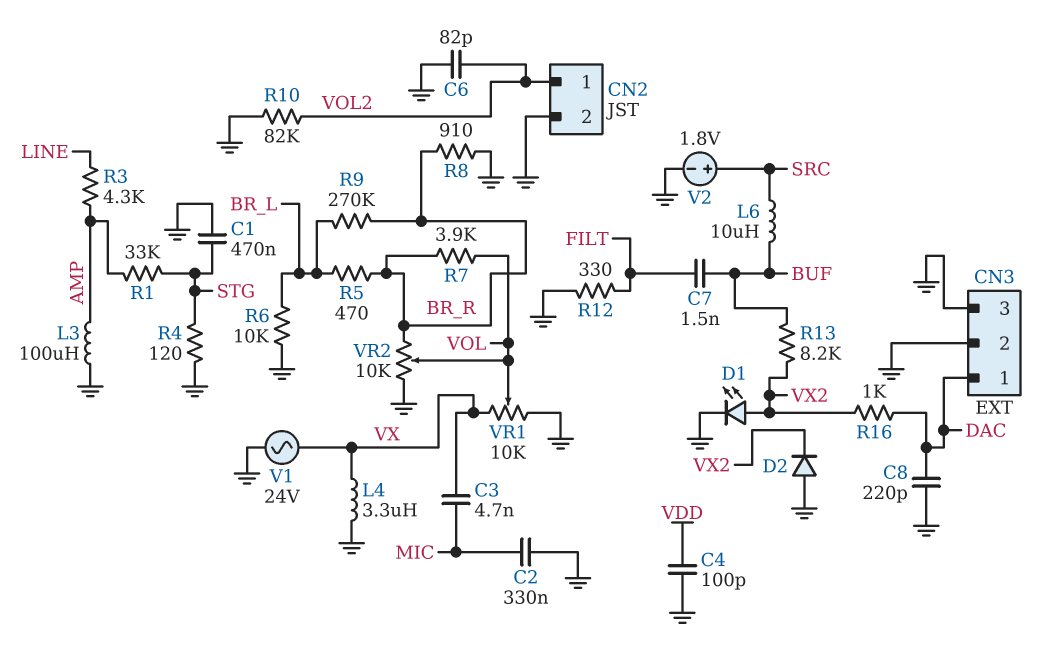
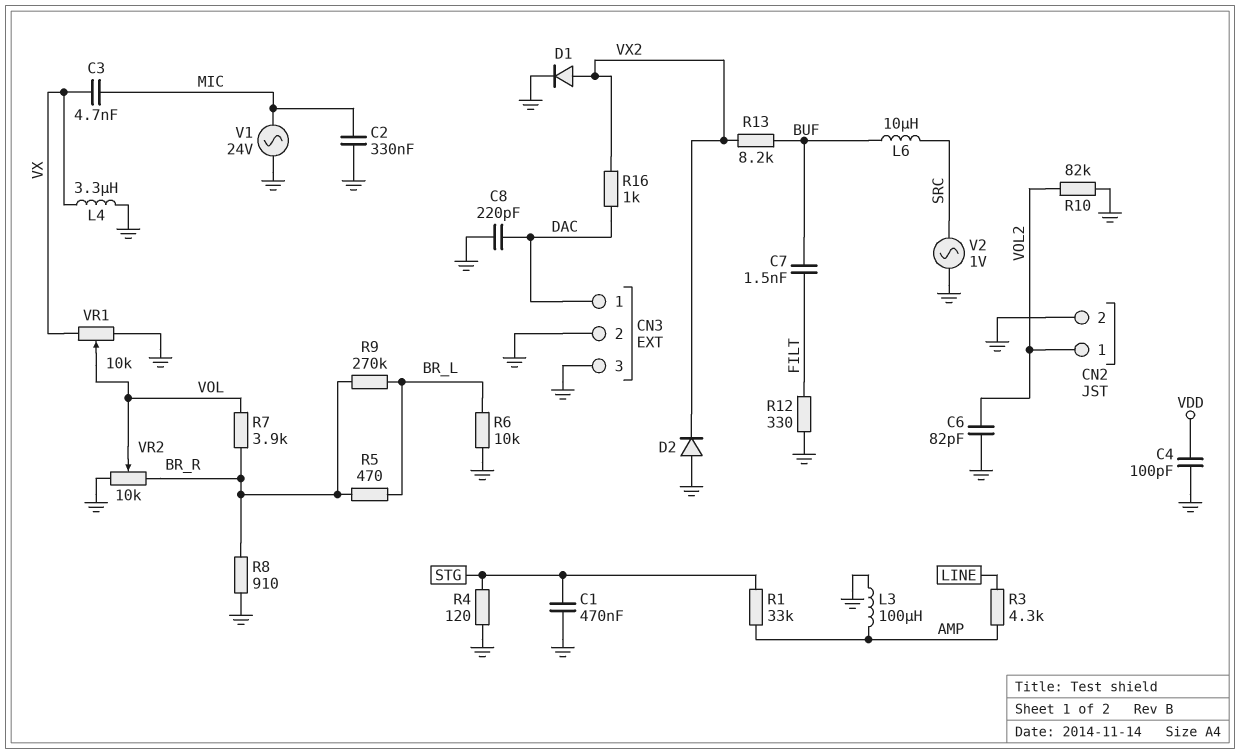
D1: LED (A VX2, K GND) -> diode (A VX2, K GND)
V1: AC 24V (GND, VX) -> AC 24V (GND, MIC)
V2: 1.8V (plus SRC, minus GND) -> AC 1V (GND, SRC)

